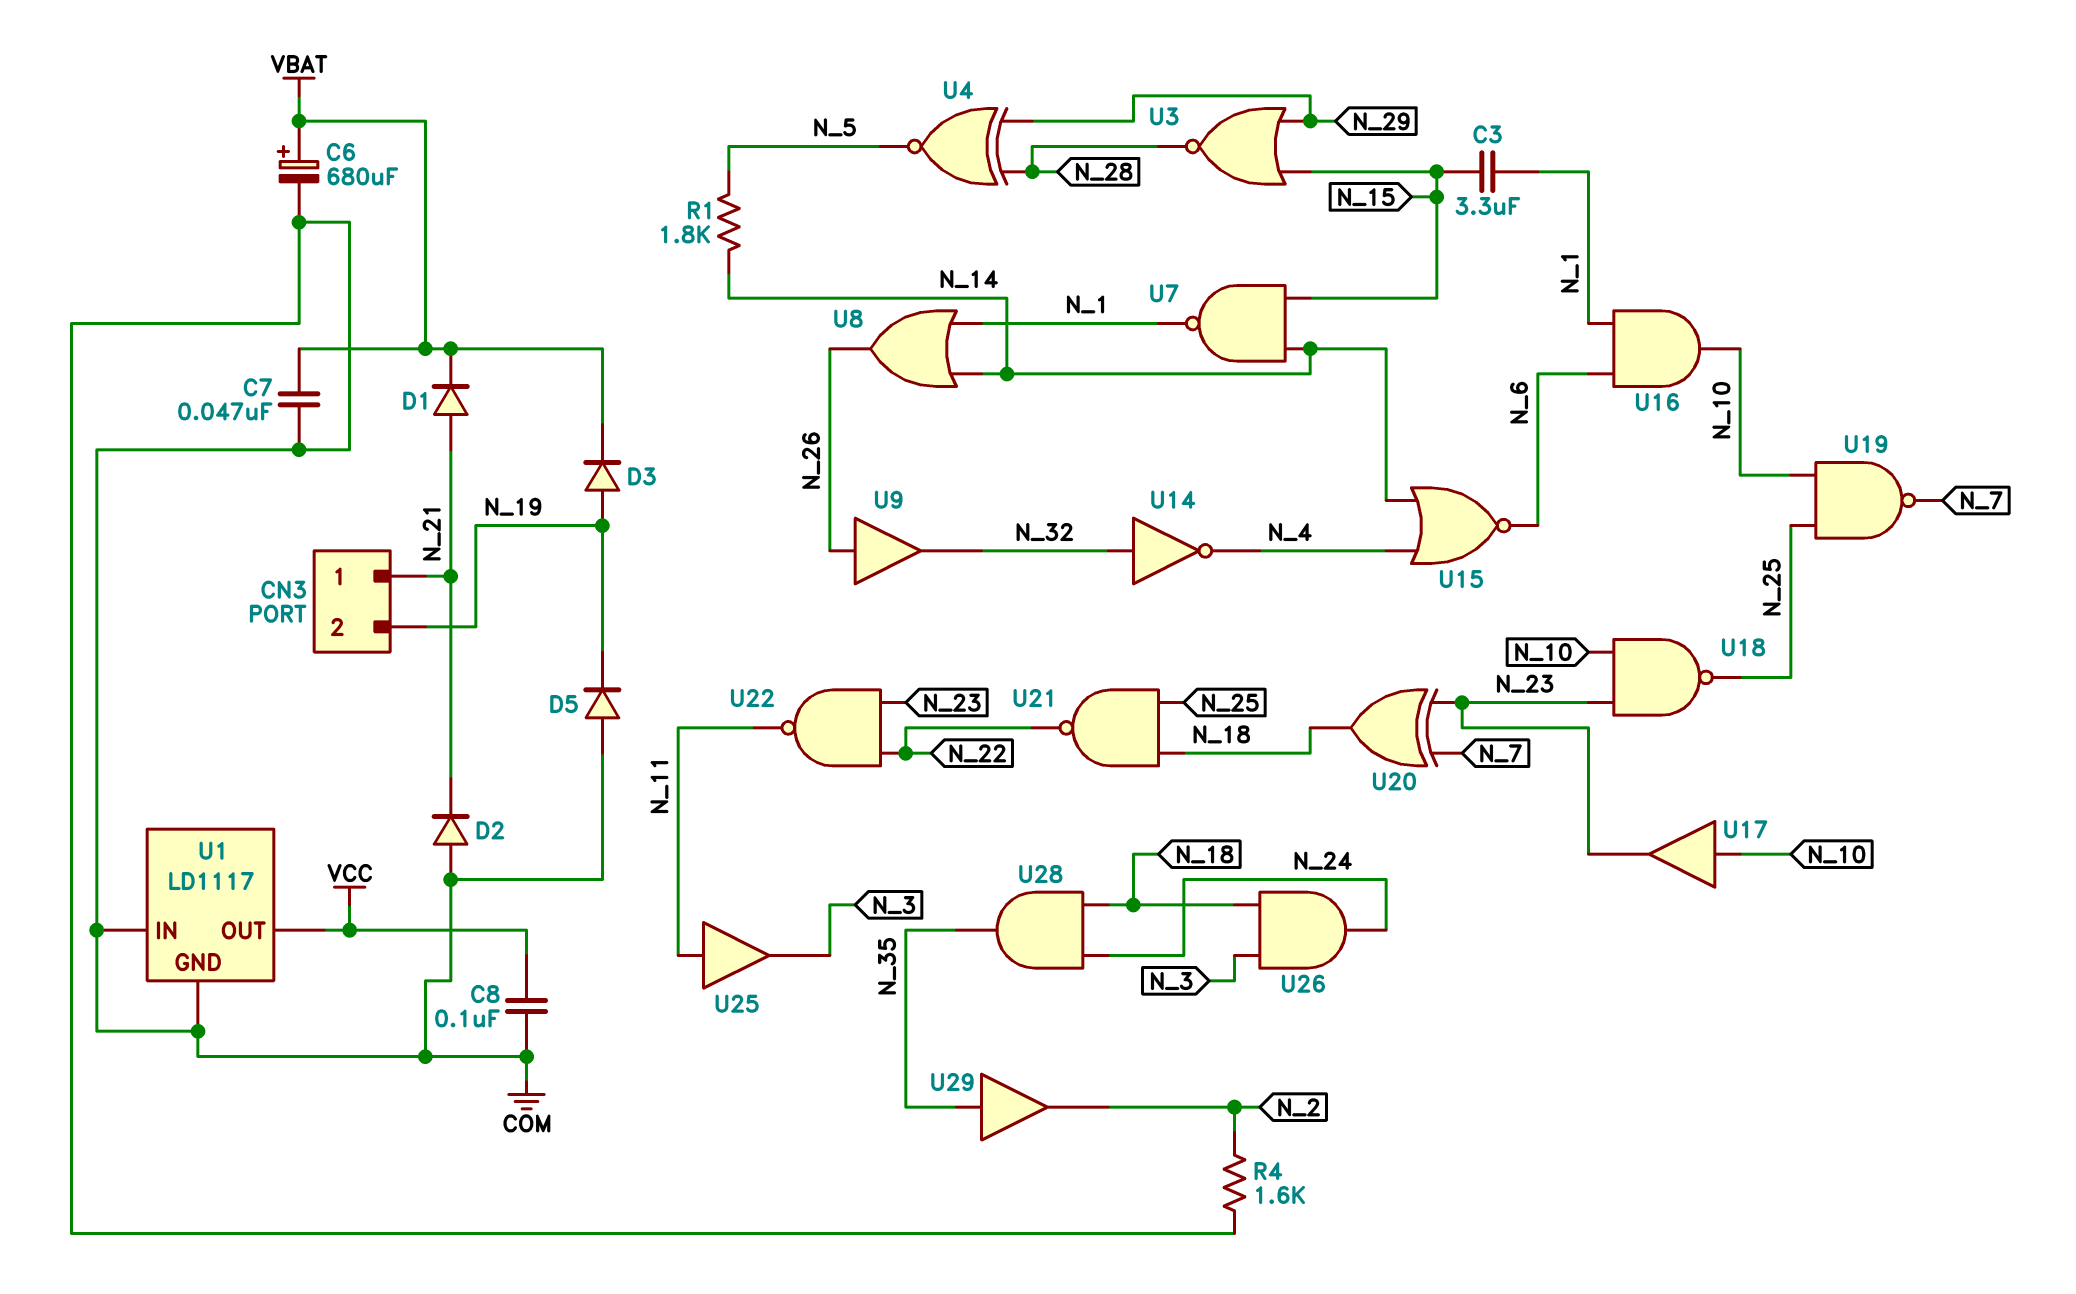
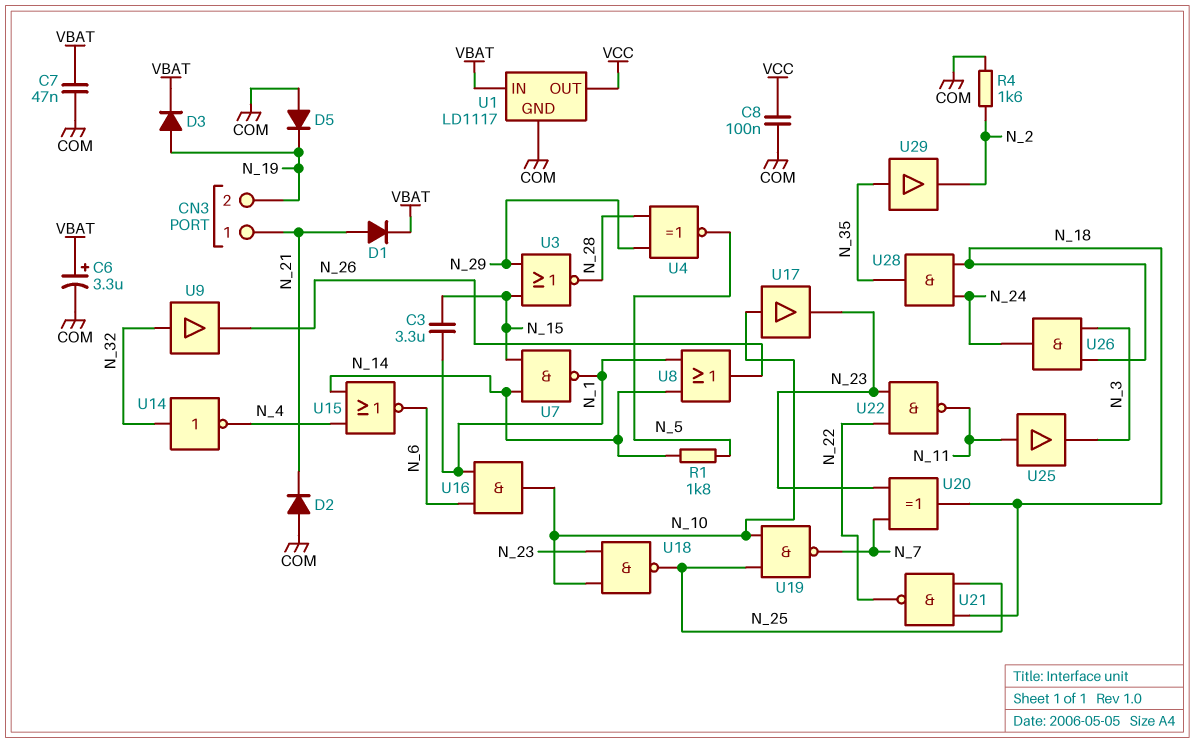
C6: 680uF (plus VBAT, minus COM) -> 3.3uF (plus VBAT, minus COM)
U1 pin IN: COM -> VBAT
U9: buffer (in N_26, out N_32) -> buffer (in N_32, out N_26)

